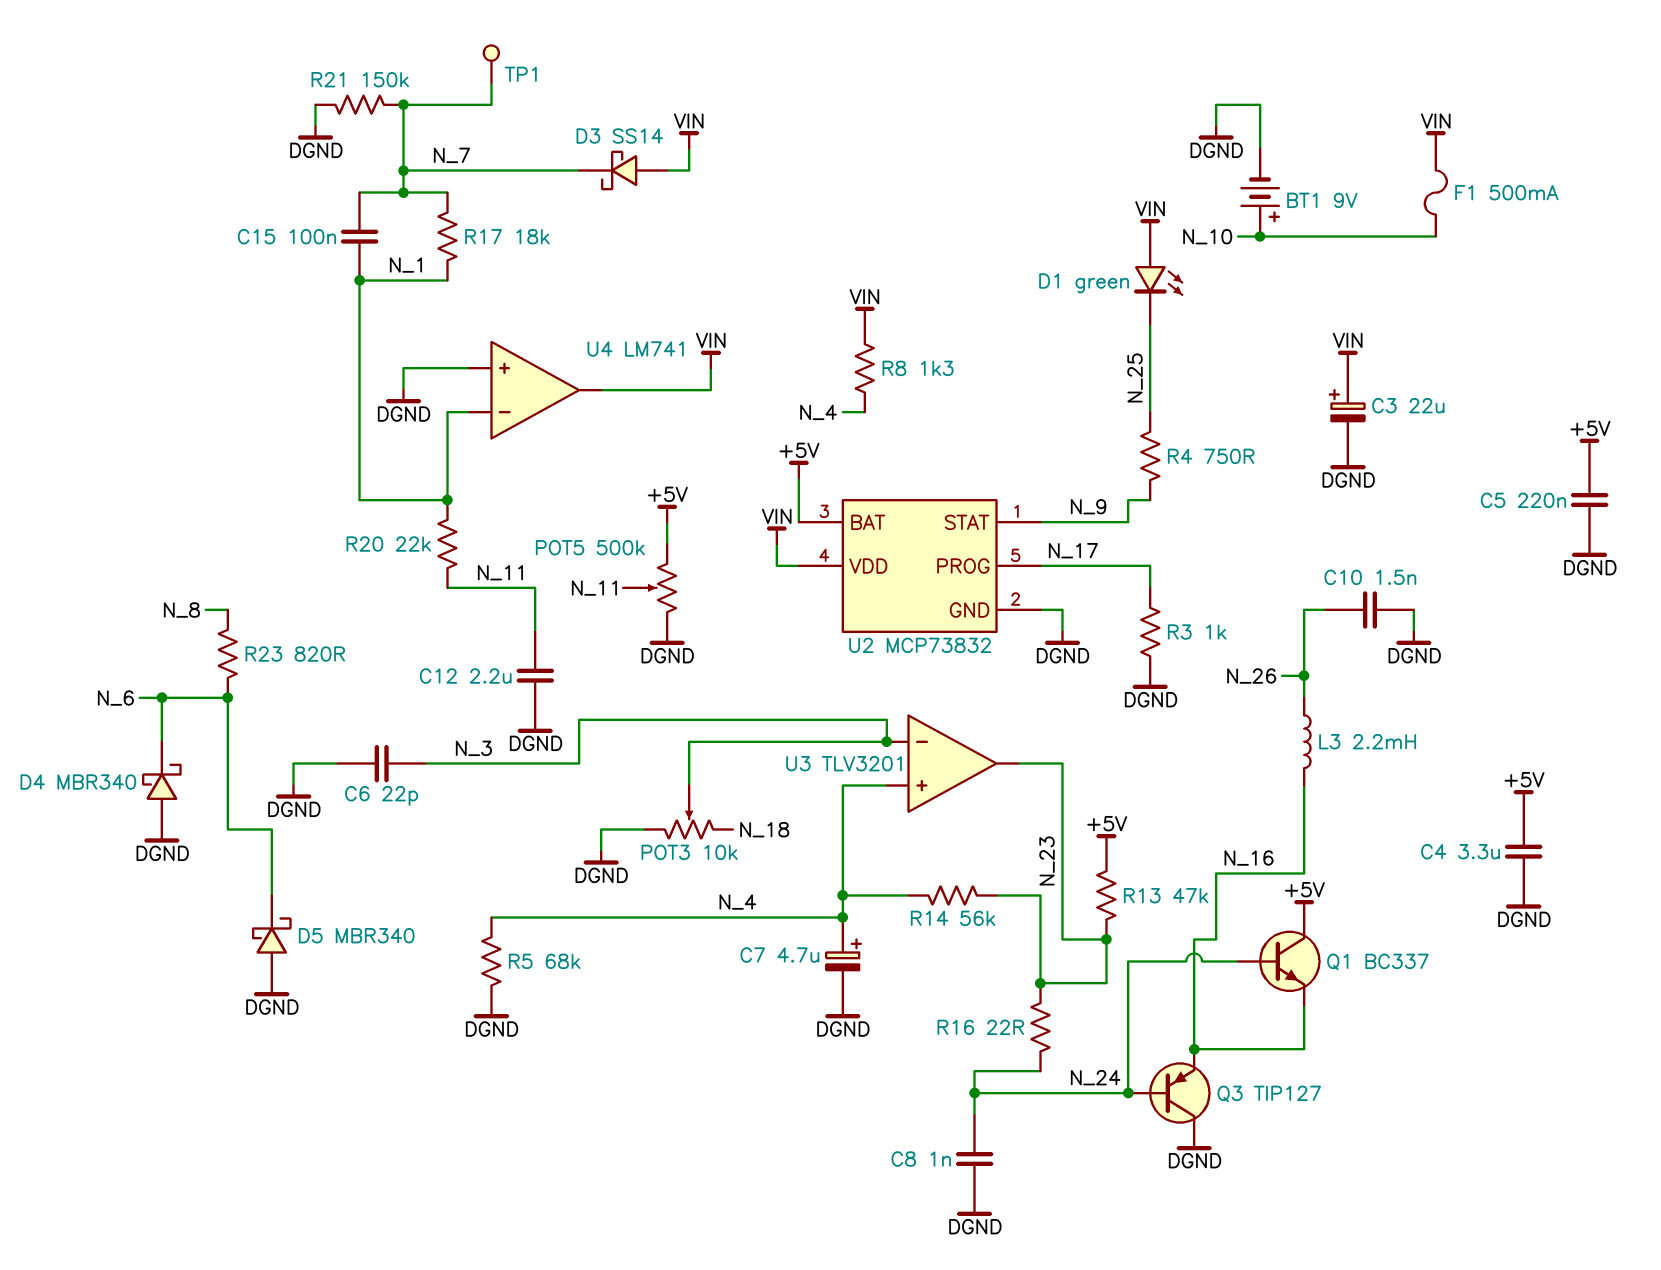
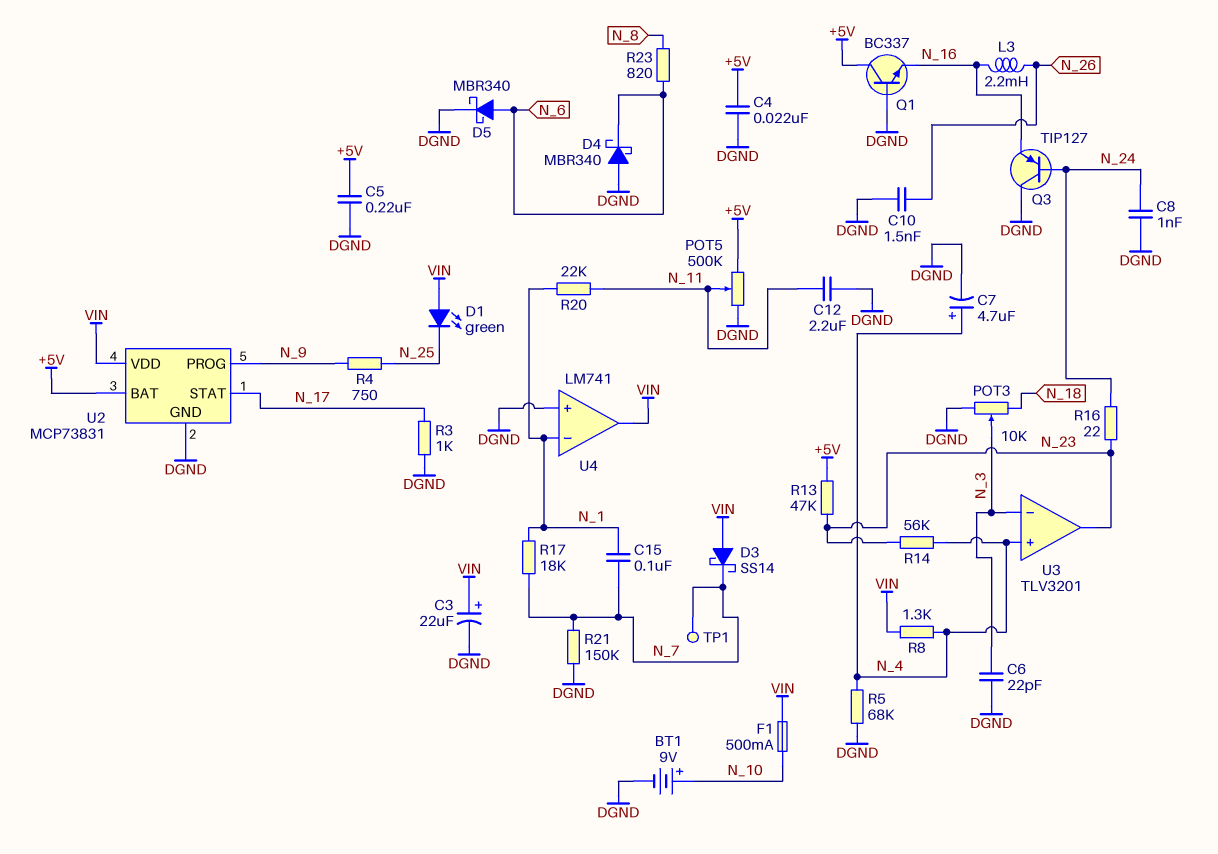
C4: 3.3uF (+5V, DGND) -> 22nF (+5V, DGND)
D5: schottky MBR340 (A DGND, K N_6) -> schottky MBR340 (A N_6, K DGND)
Q1: NPN BC337 (B N_24, C +5V, E N_16) -> NPN BC337 (B DGND, C +5V, E N_16)
U2: MCP73832 -> MCP73831
U2 pin PROG: N_17 -> N_9
U2 pin STAT: N_9 -> N_17

